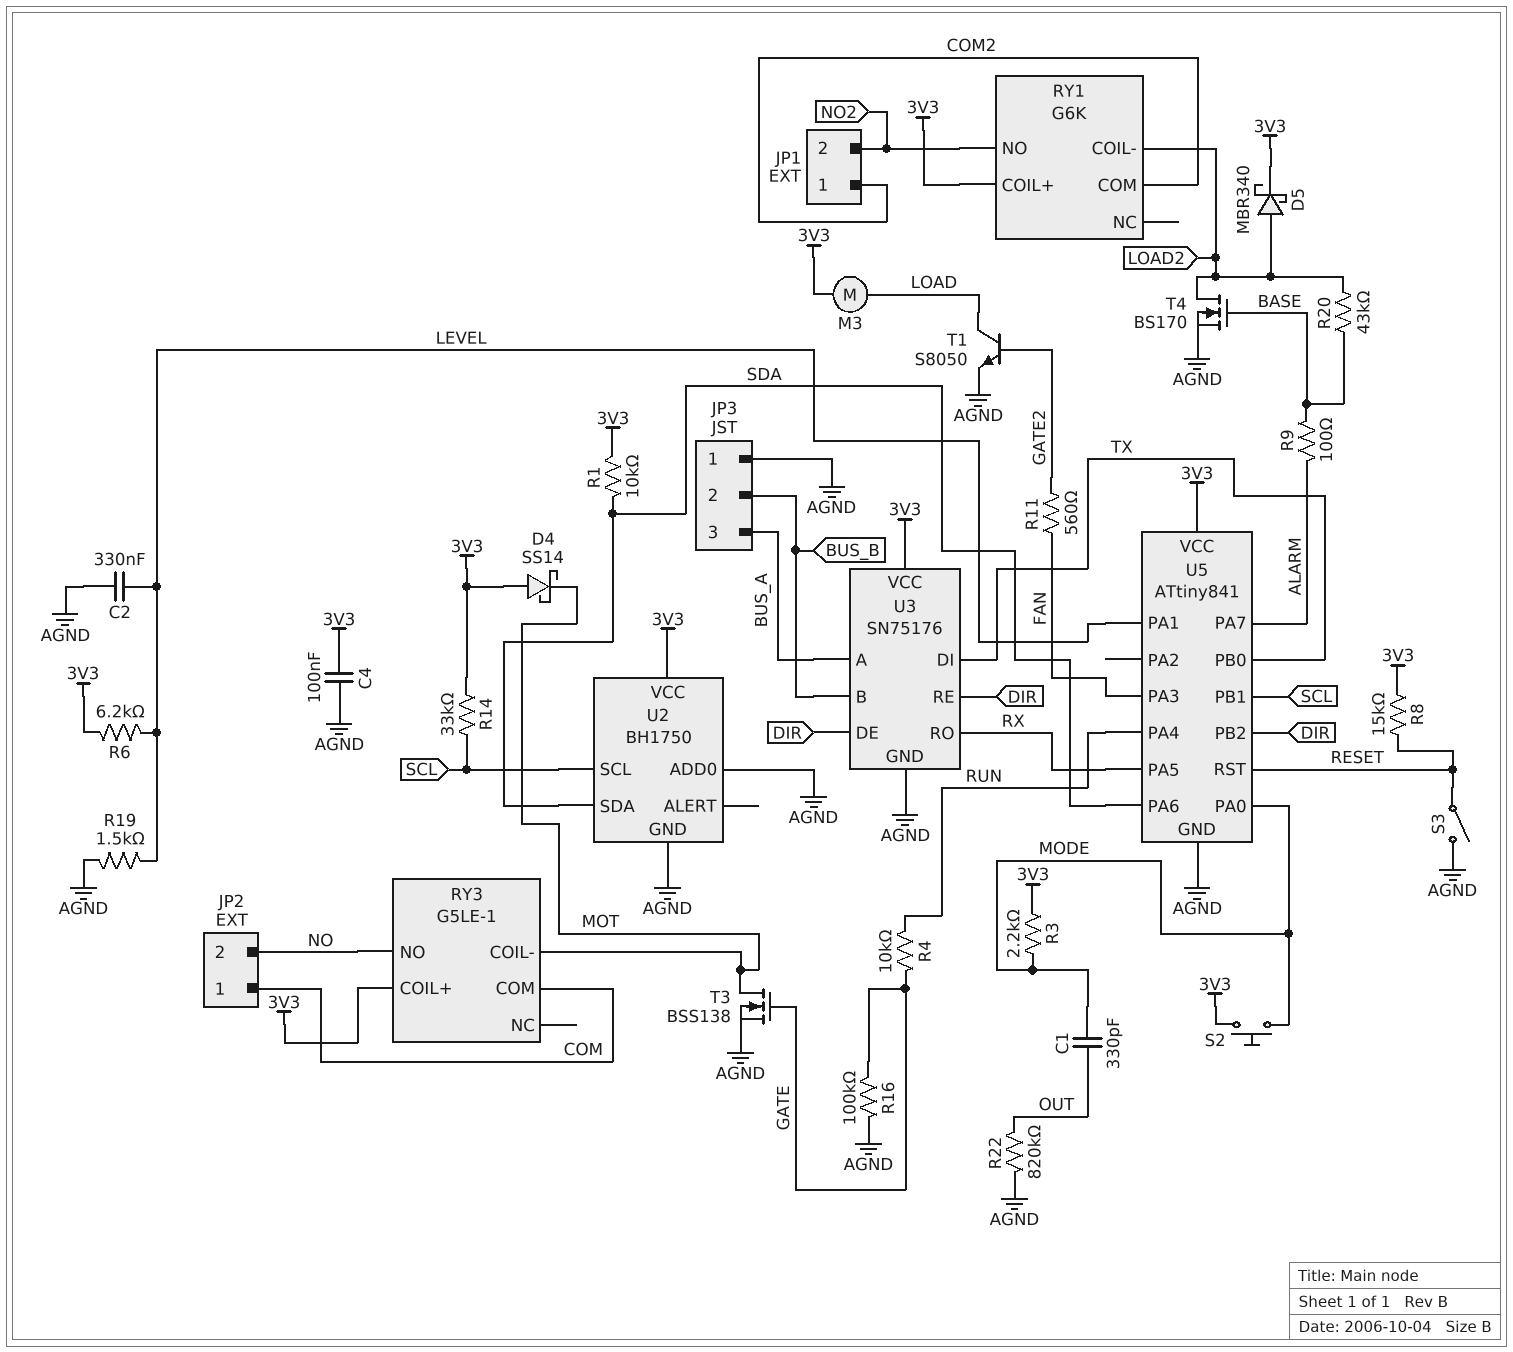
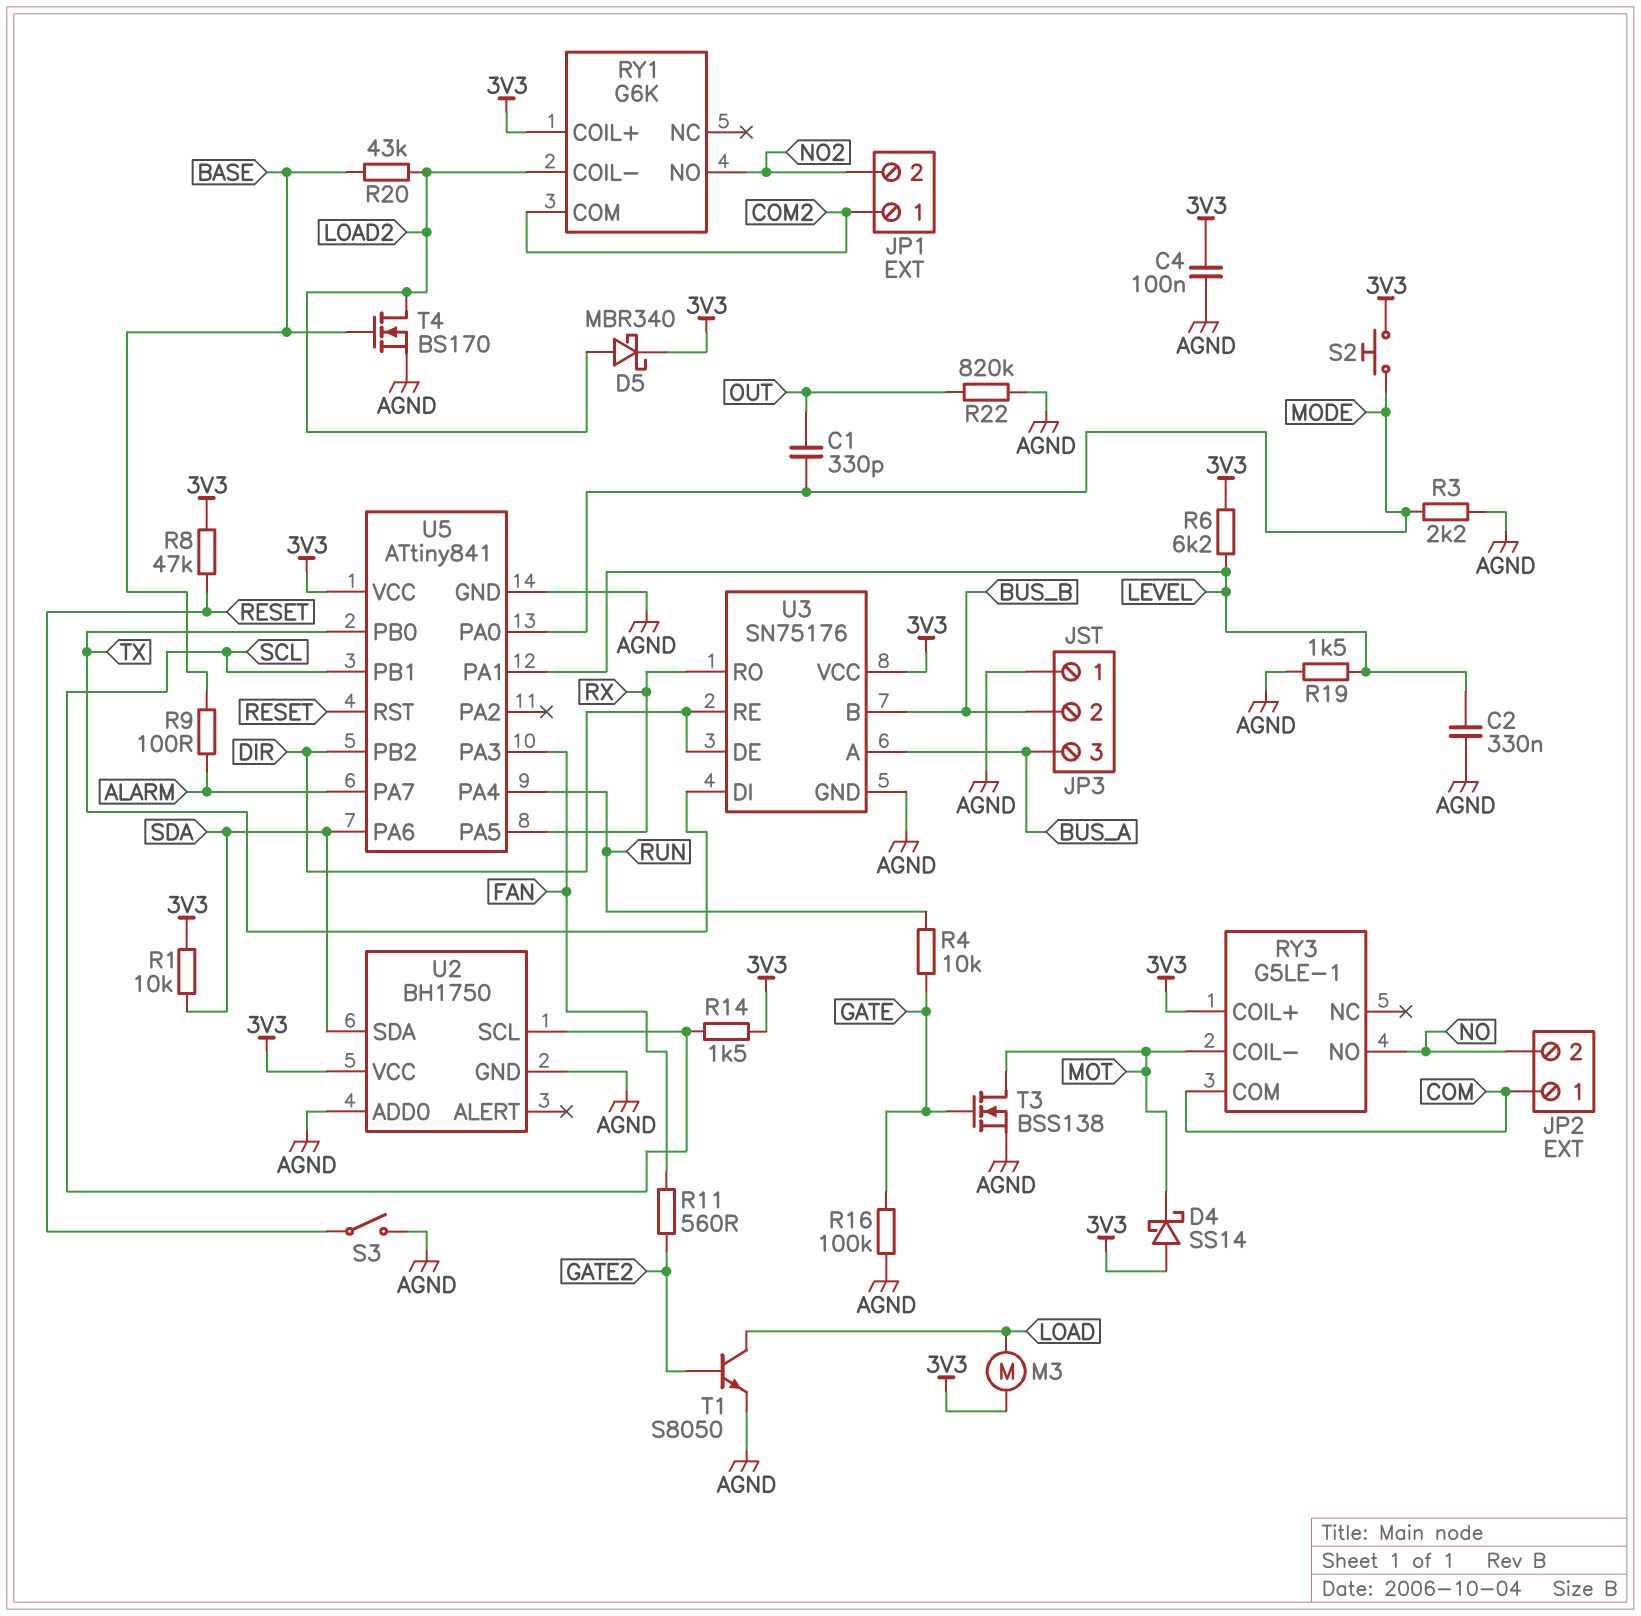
R3: 2.2k (3V3, MODE) -> 2.2k (AGND, MODE)
R8: 15k (3V3, RESET) -> 47k (3V3, RESET)
R14: 33k (3V3, SCL) -> 1.5k (3V3, SCL)

